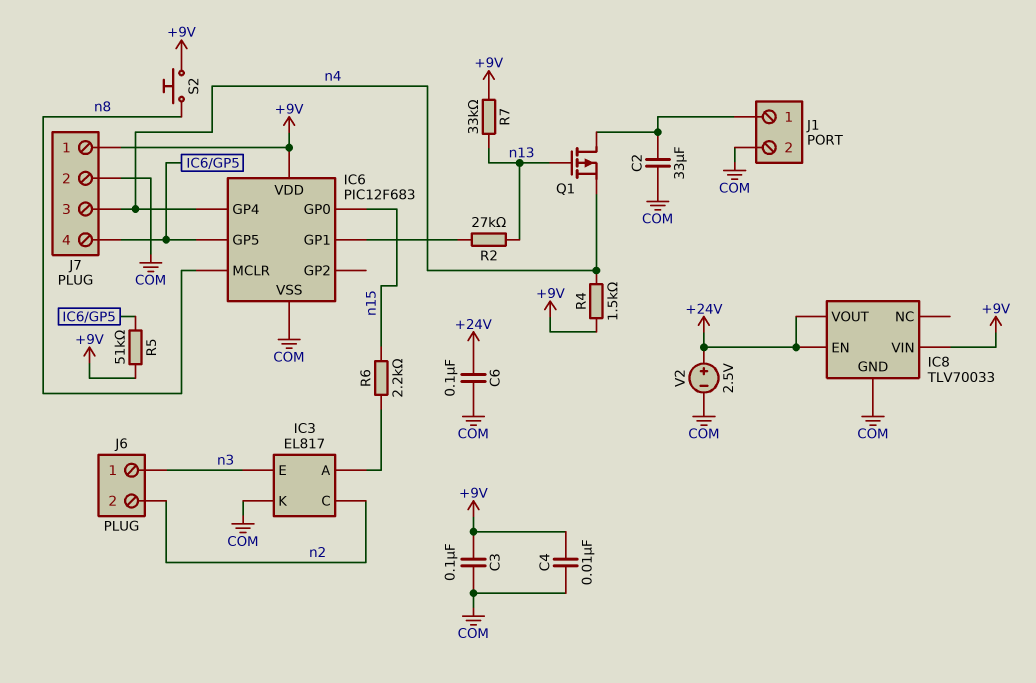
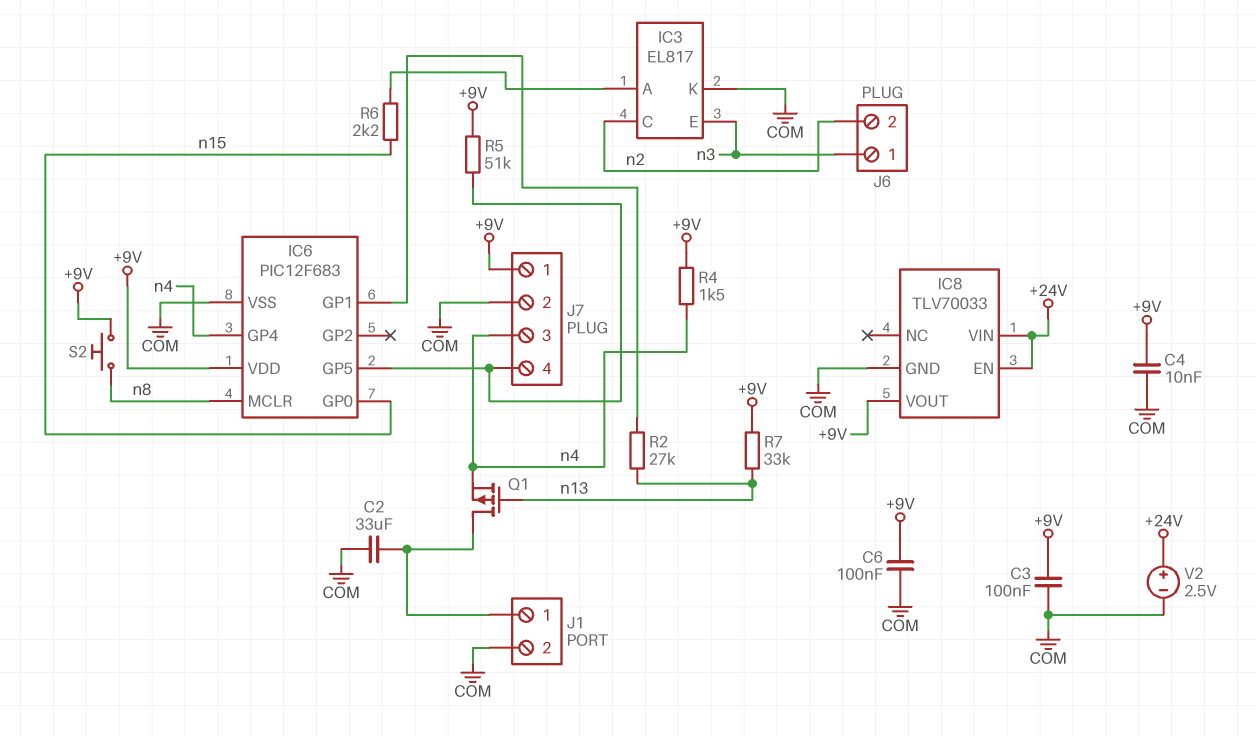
C6: 100nF (+24V, COM) -> 100nF (+9V, COM)
IC8 pin VIN: +9V -> +24V
IC8 pin VOUT: +24V -> +9V

